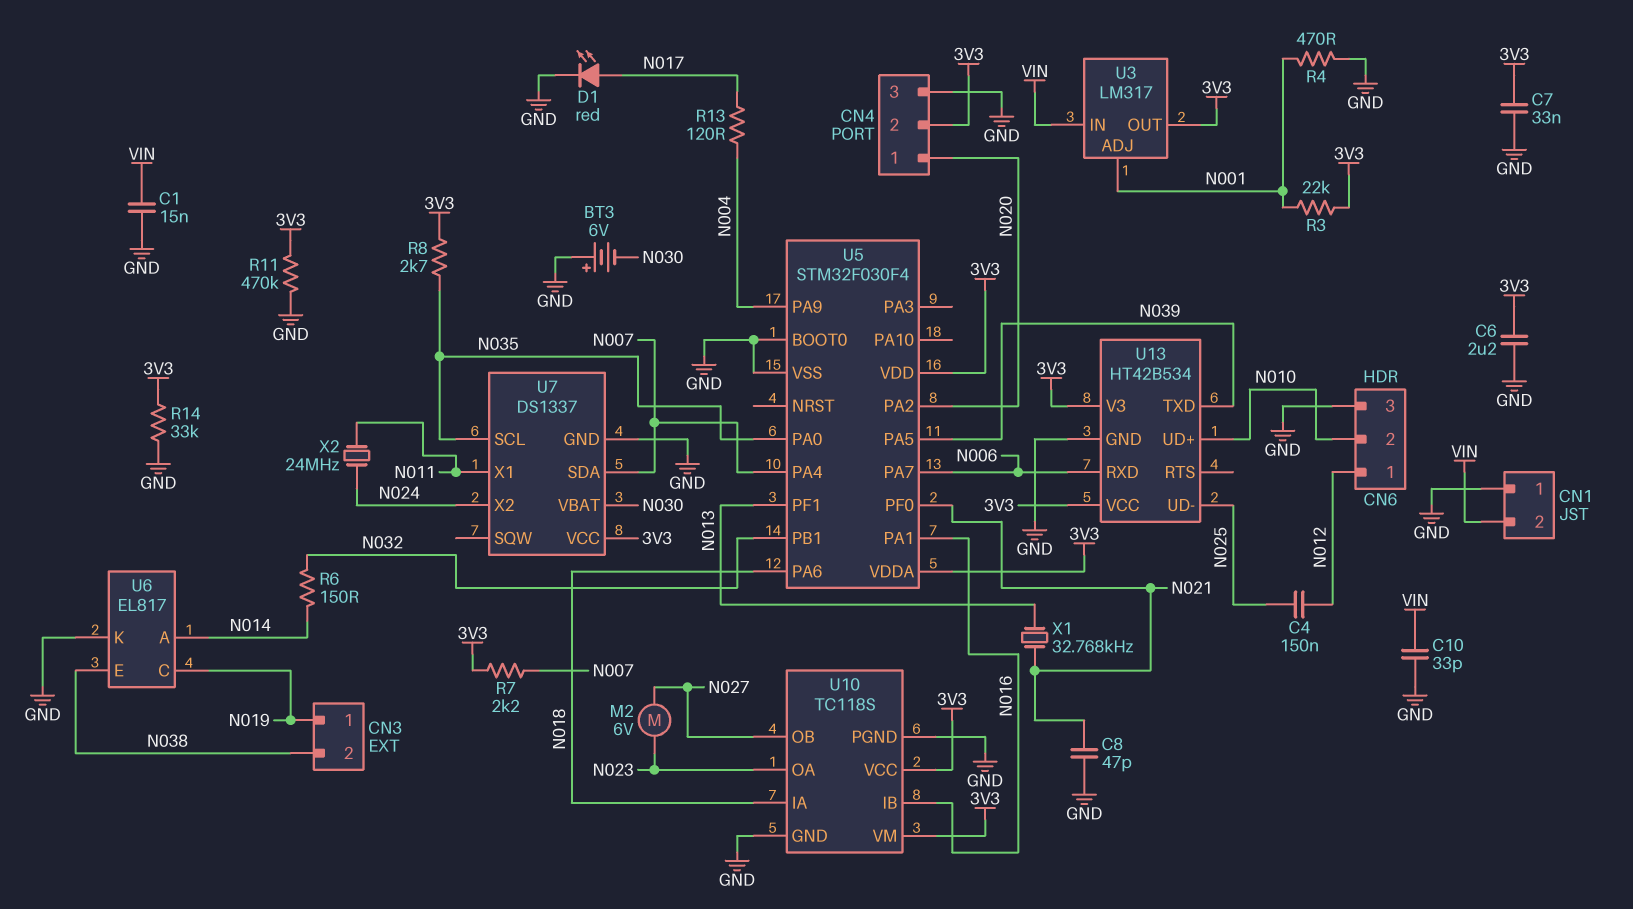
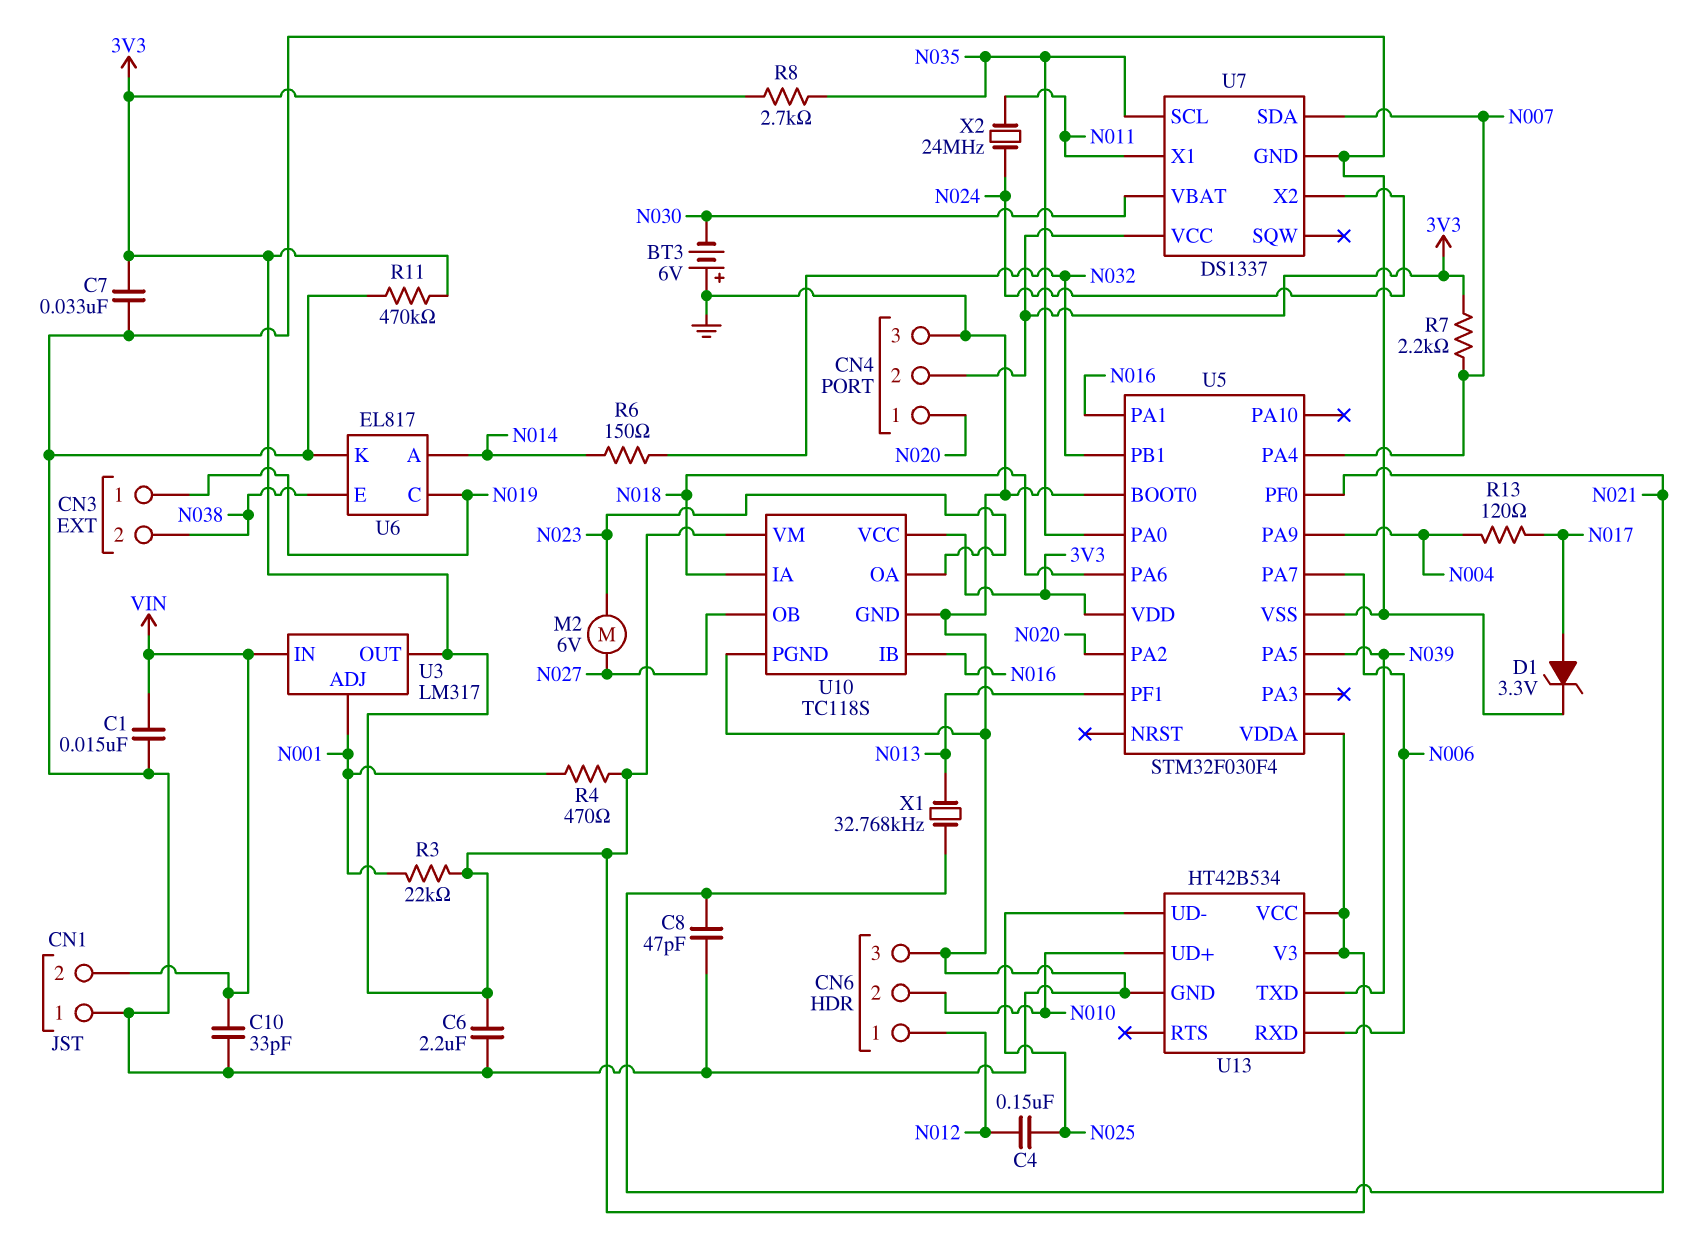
D1: LED red (A N017, K GND) -> zener 3.3V (A N017, K GND)
R4: 470 (GND, N001) -> 470 (3V3, N001)
R14: 33k (3V3, GND) -> none

